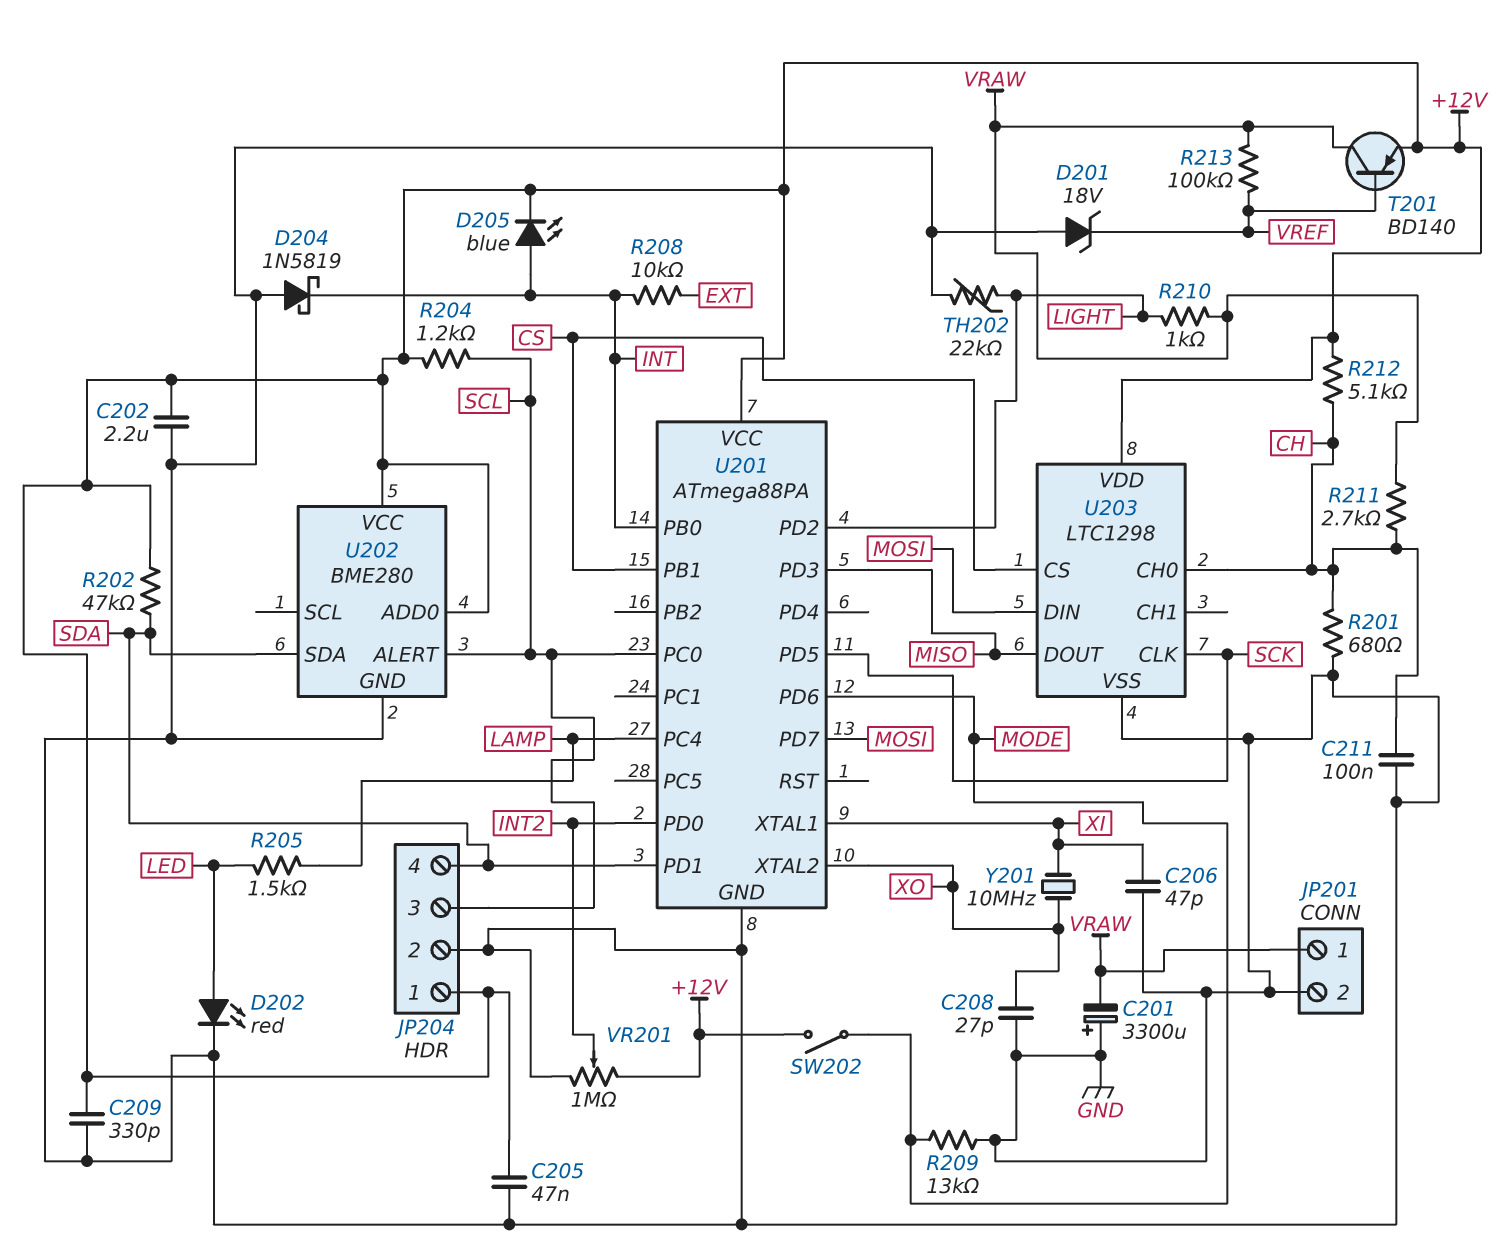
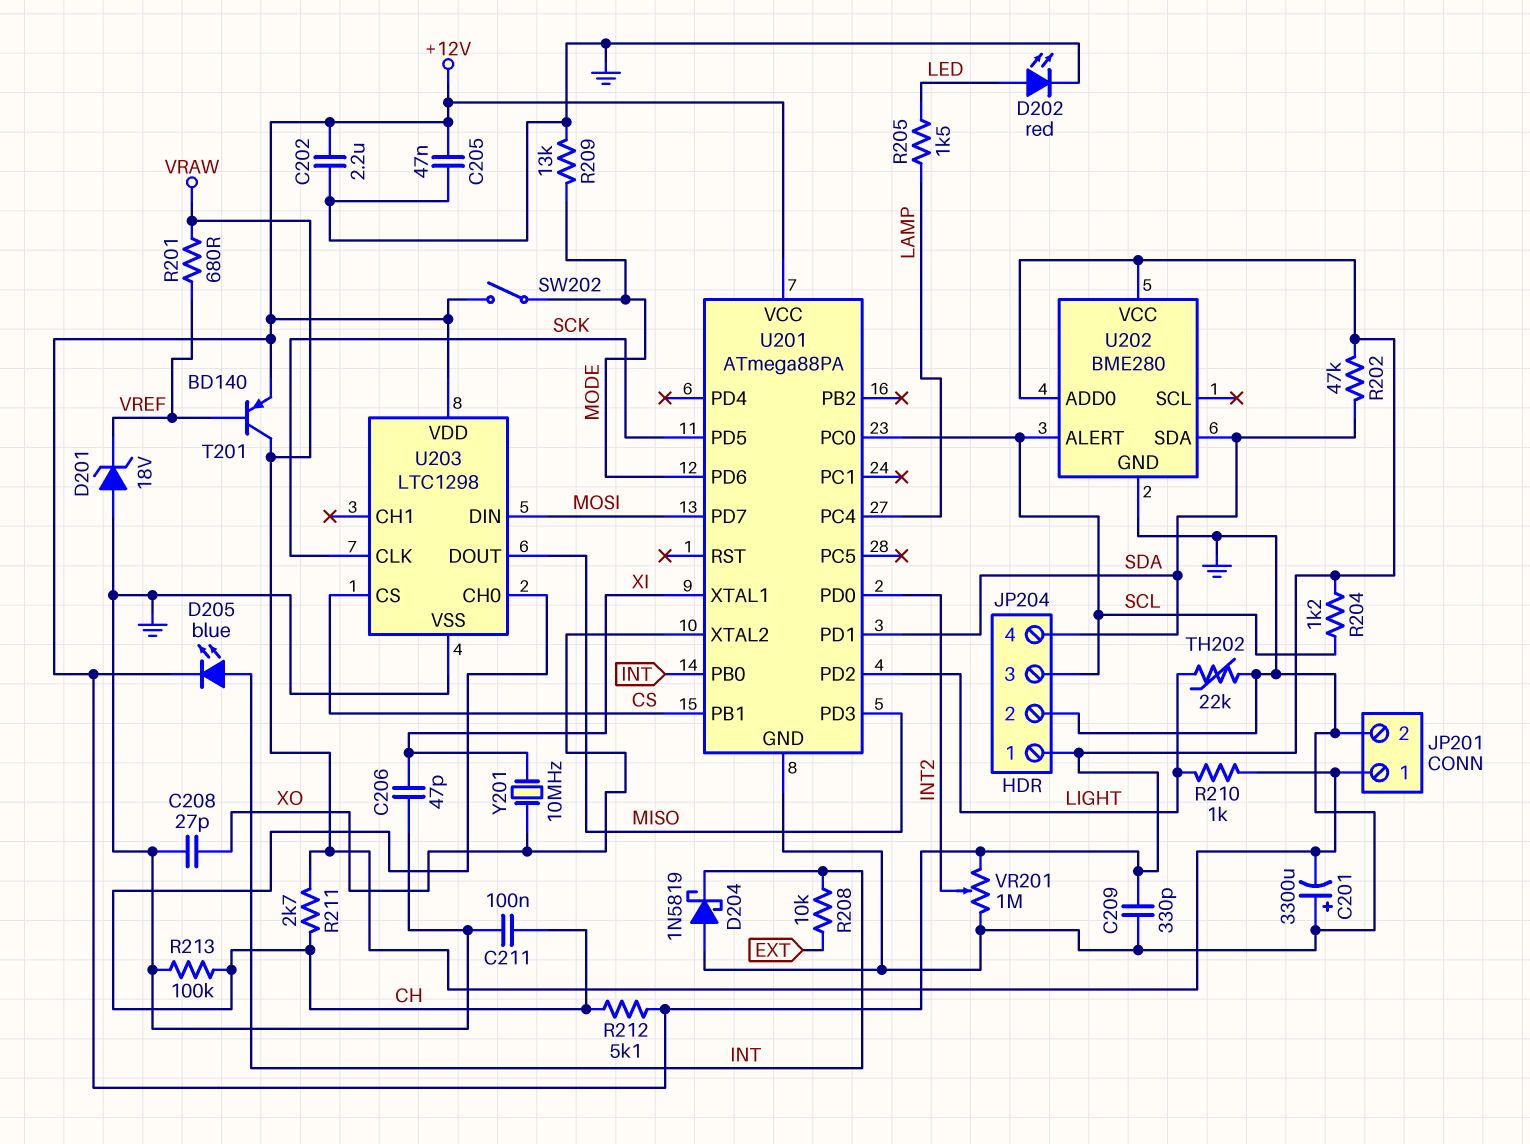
R201: 680 (CH, GND) -> 680 (VRAW, VREF)
R213: 100k (VRAW, VREF) -> 100k (CH, GND)

